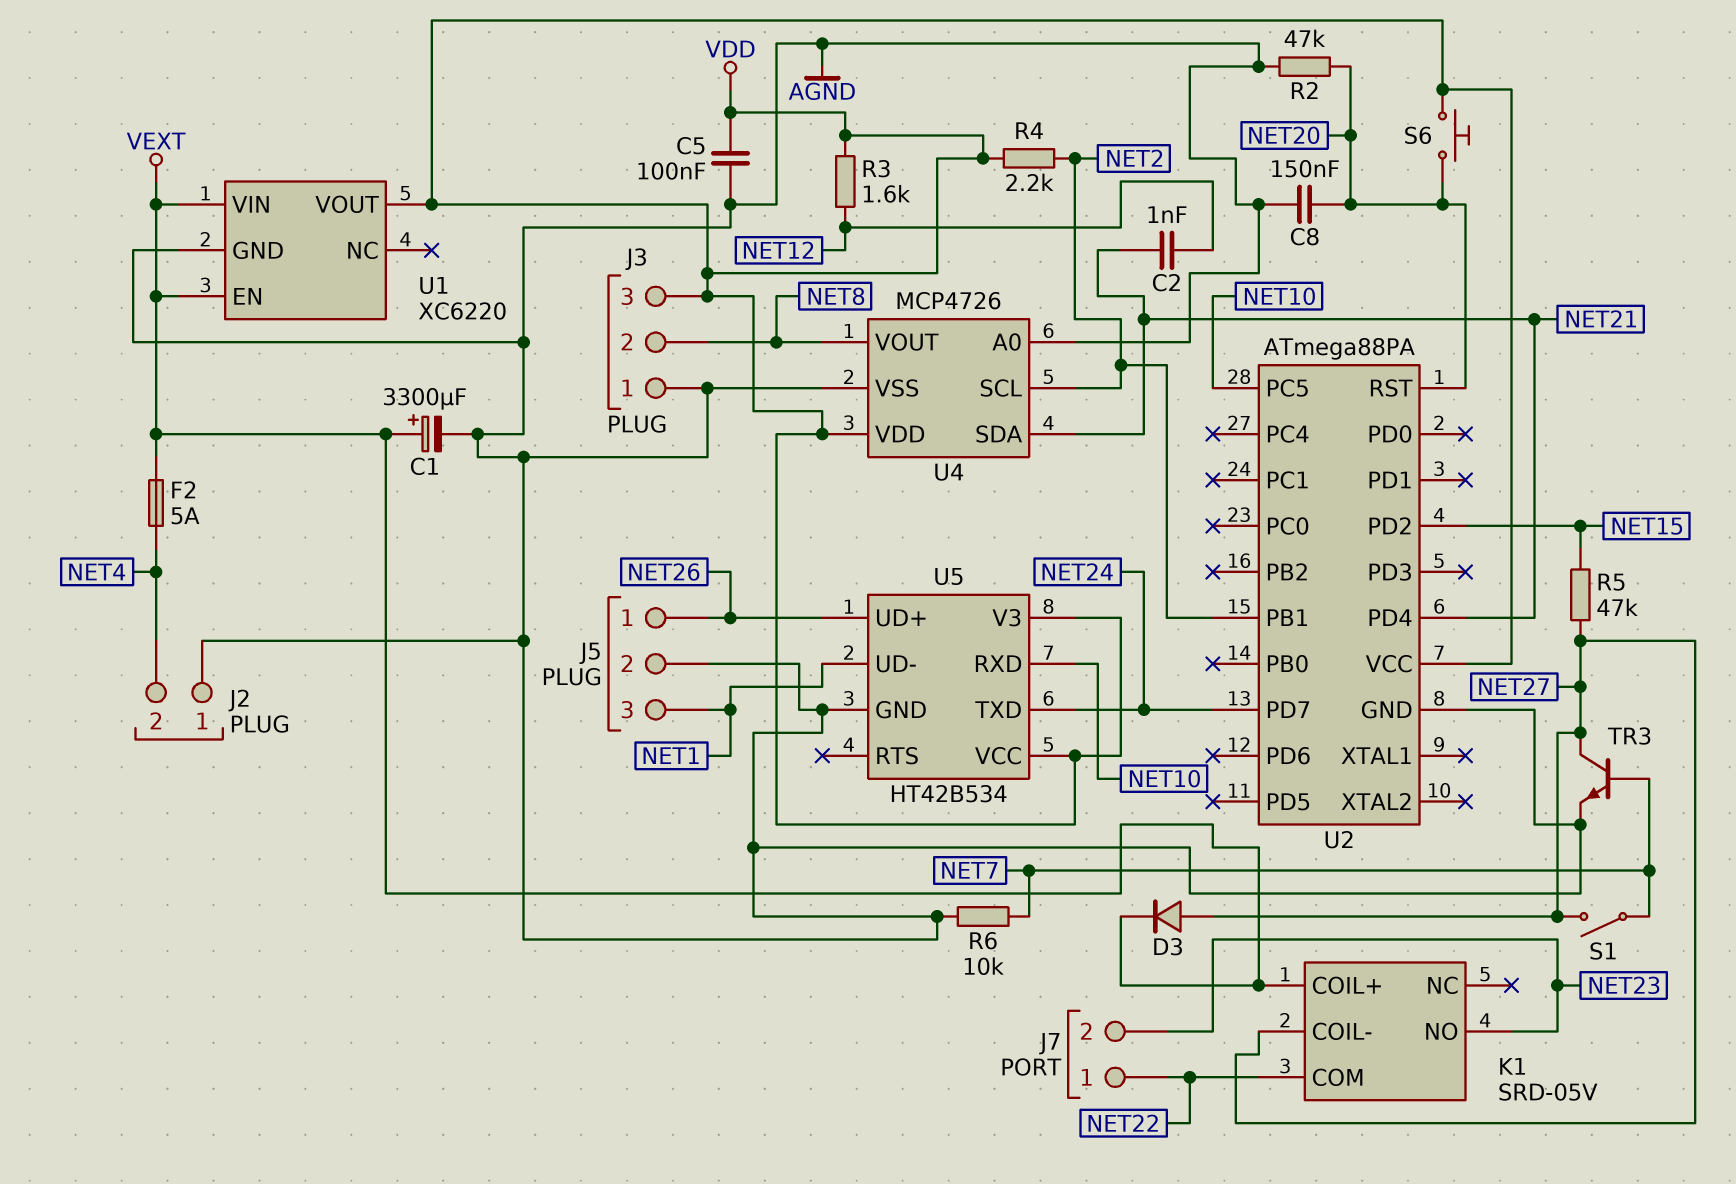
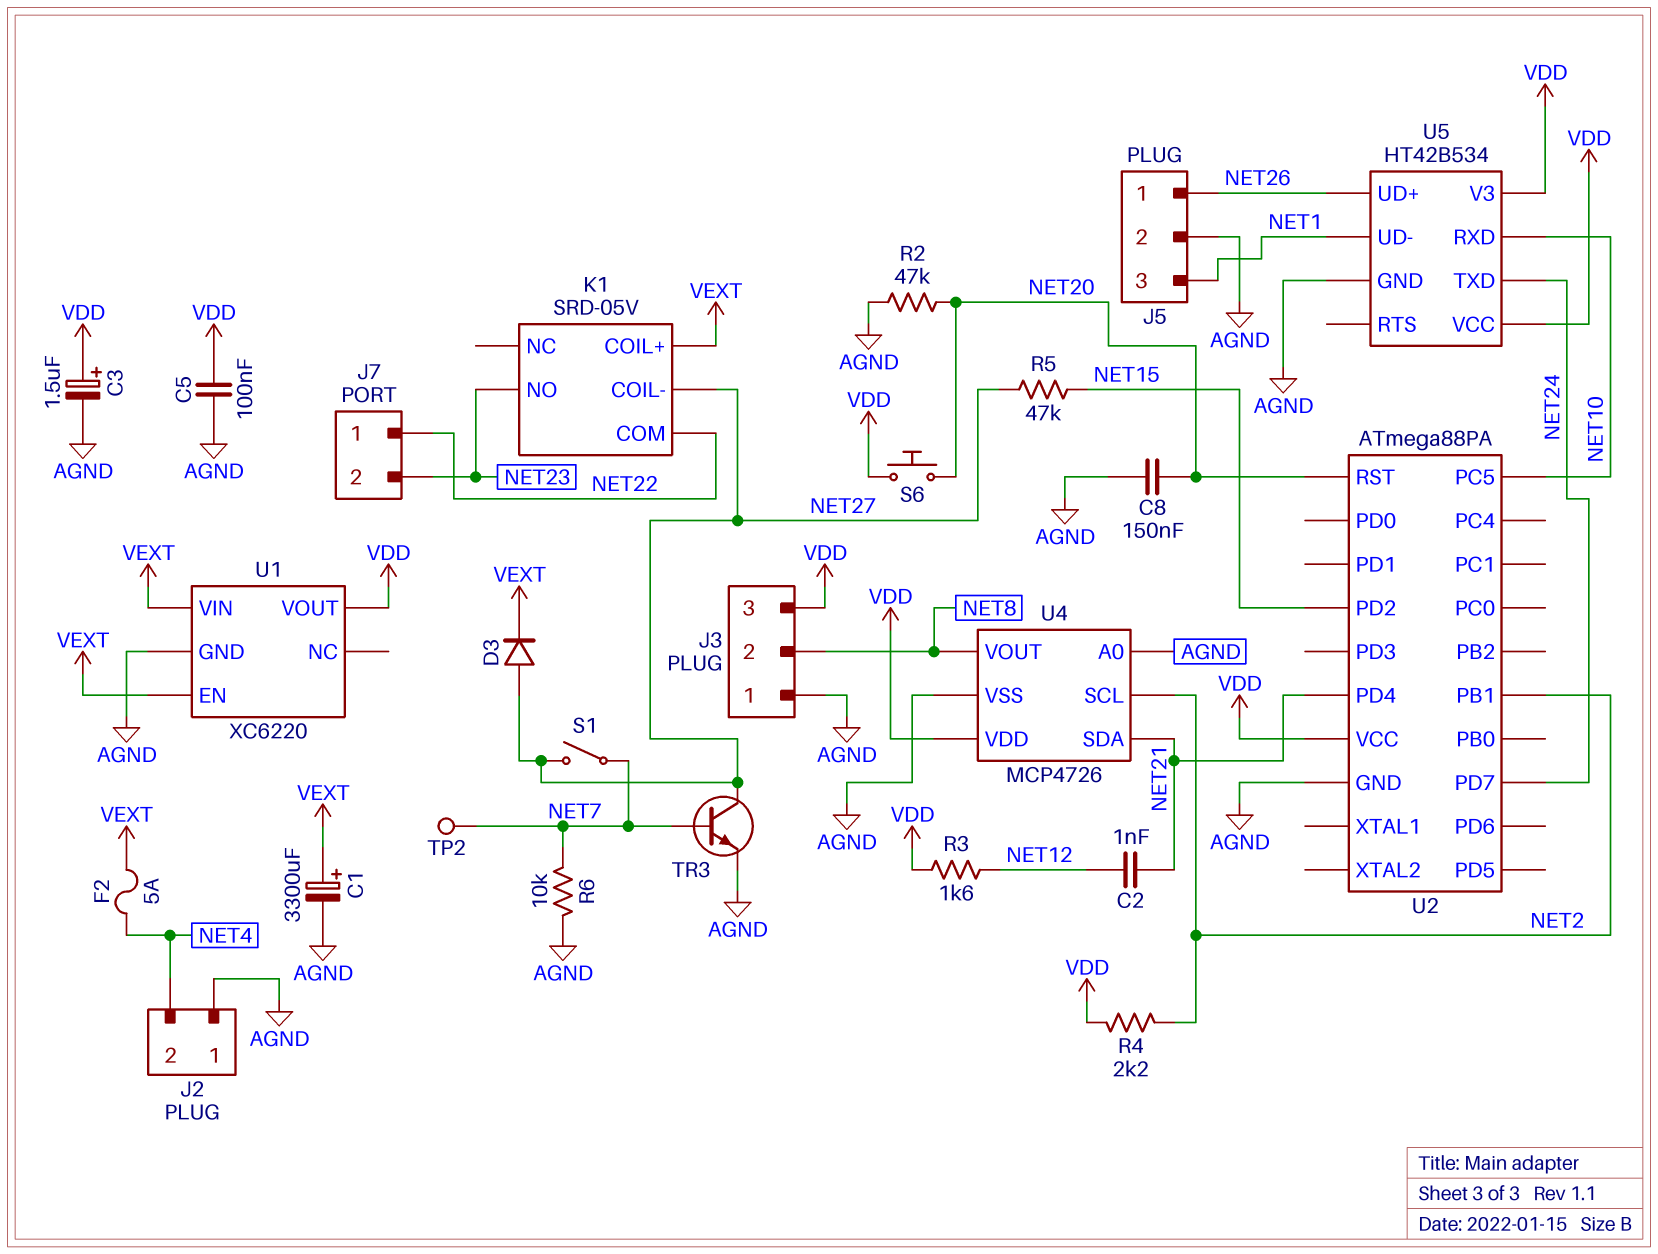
C3: none -> 1.5uF (plus VDD, minus AGND)
TP2: none -> test point (NET7)

